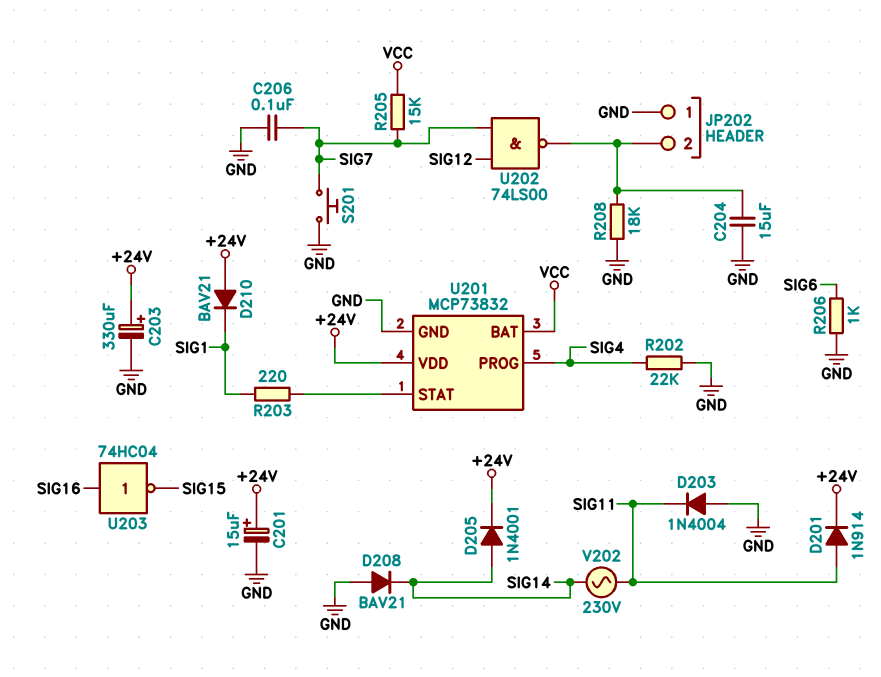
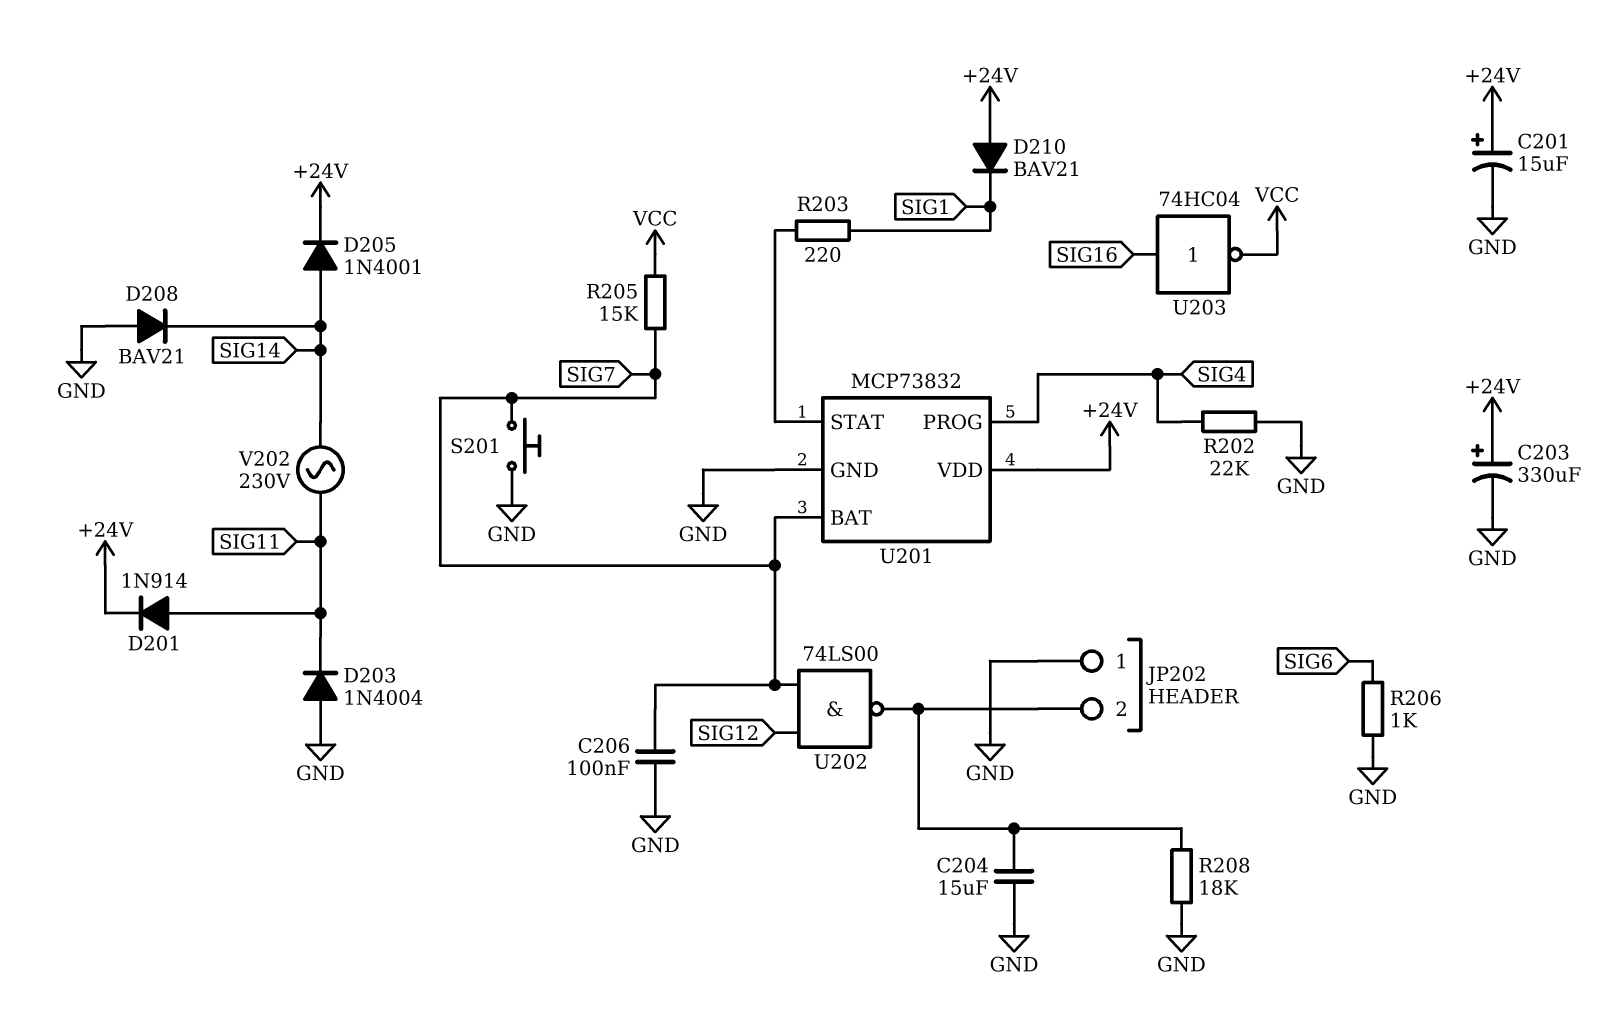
U201 pin BAT: VCC -> SIG7
U203: NOT 74HC04 (in SIG16, out SIG15) -> NOT 74HC04 (in SIG16, out VCC)

